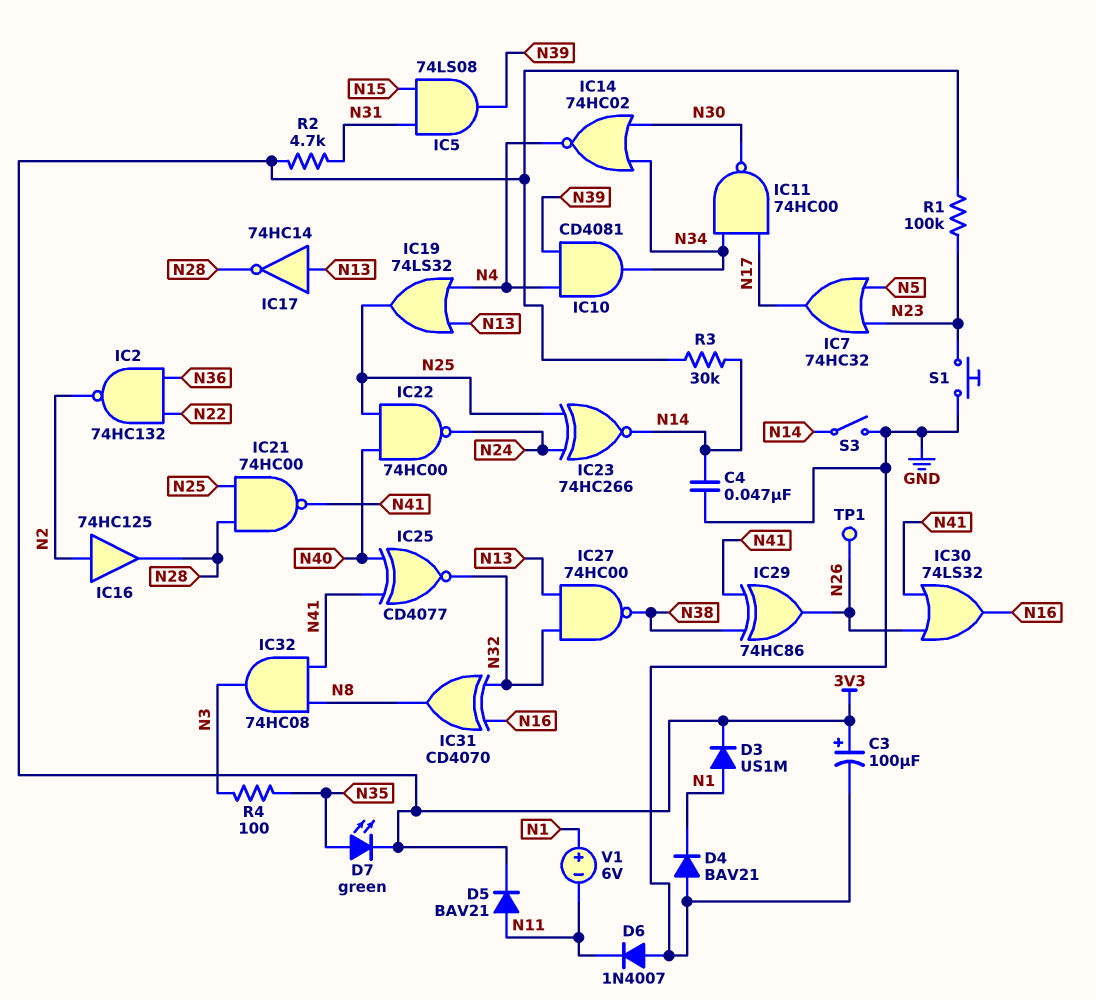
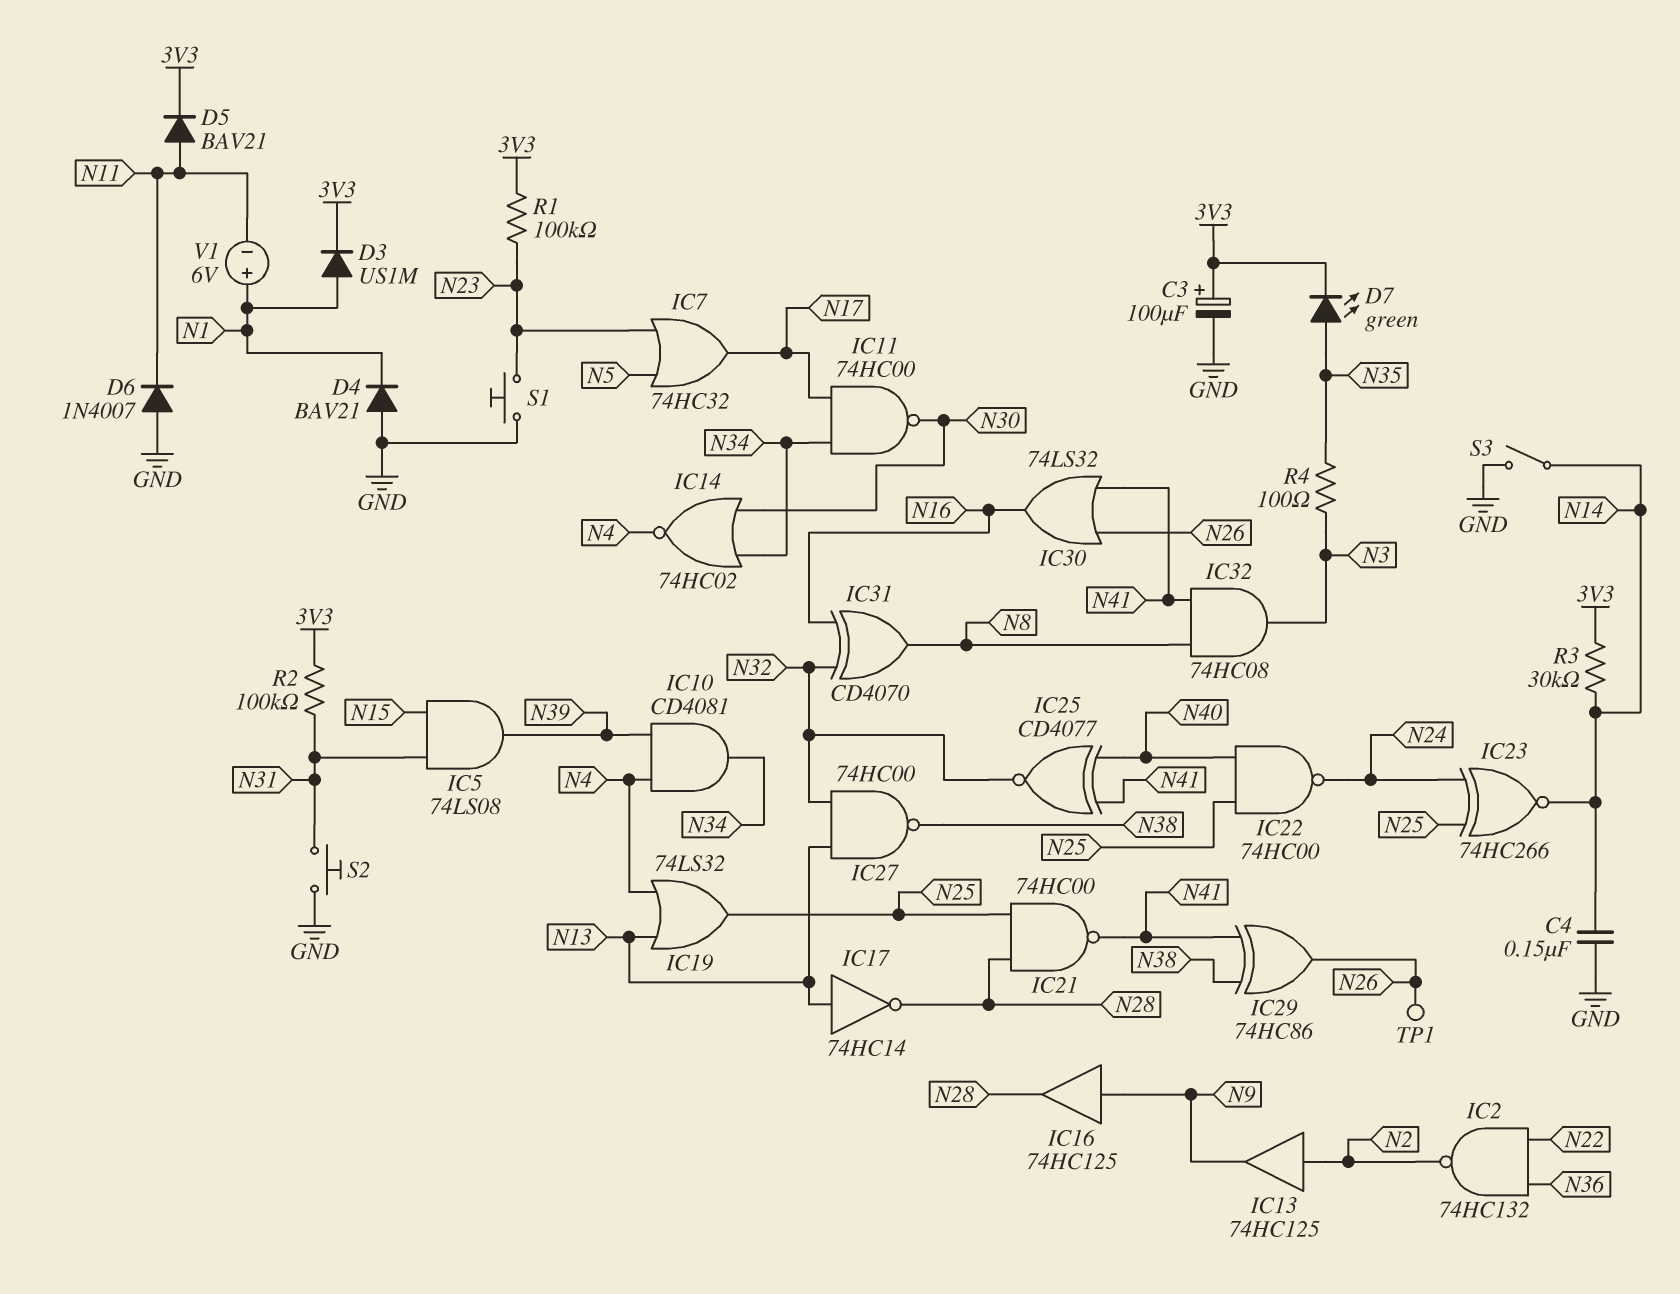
C4: 47nF (GND, N14) -> 150nF (GND, N14)
IC13: none -> buffer 74HC125 (in N2, out N9)
IC16: buffer 74HC125 (in N2, out N28) -> buffer 74HC125 (in N9, out N28)
R2: 4.7k (3V3, N31) -> 100k (3V3, N31)
S2: none -> button (GND, N31)

